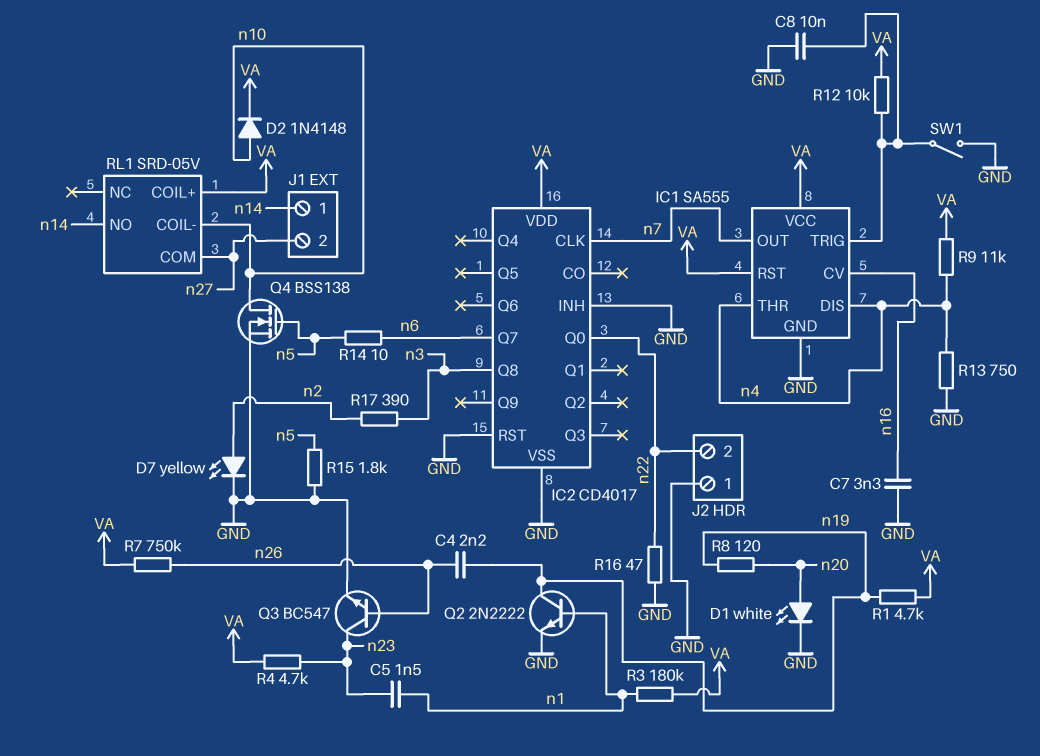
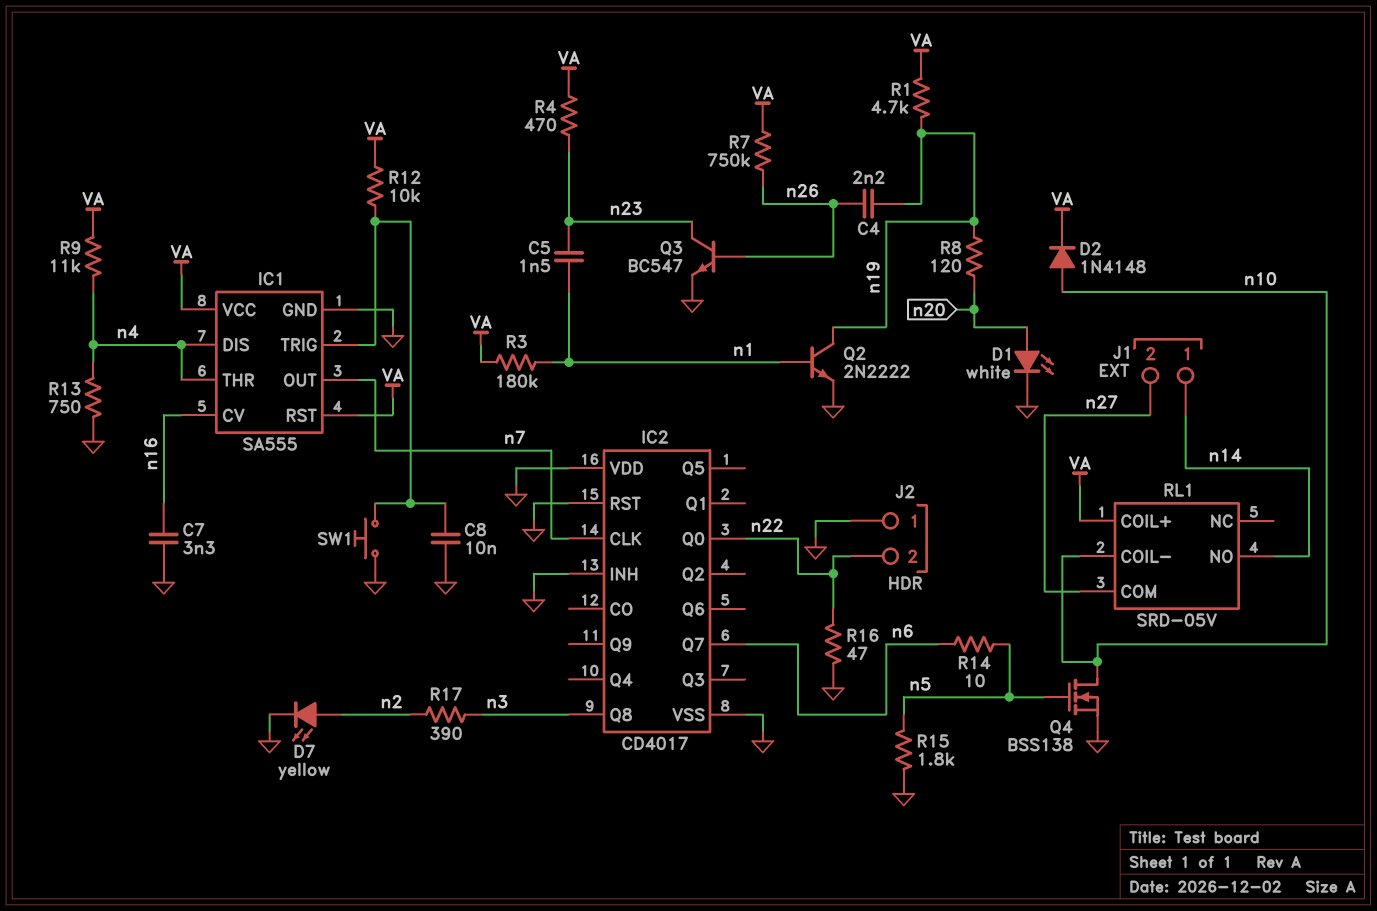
IC2 pin VDD: VA -> GND
R4: 4.7k (VA, n23) -> 470 (VA, n23)
SW1: switch (GND, IC1/TRIG) -> button (GND, IC1/TRIG)

